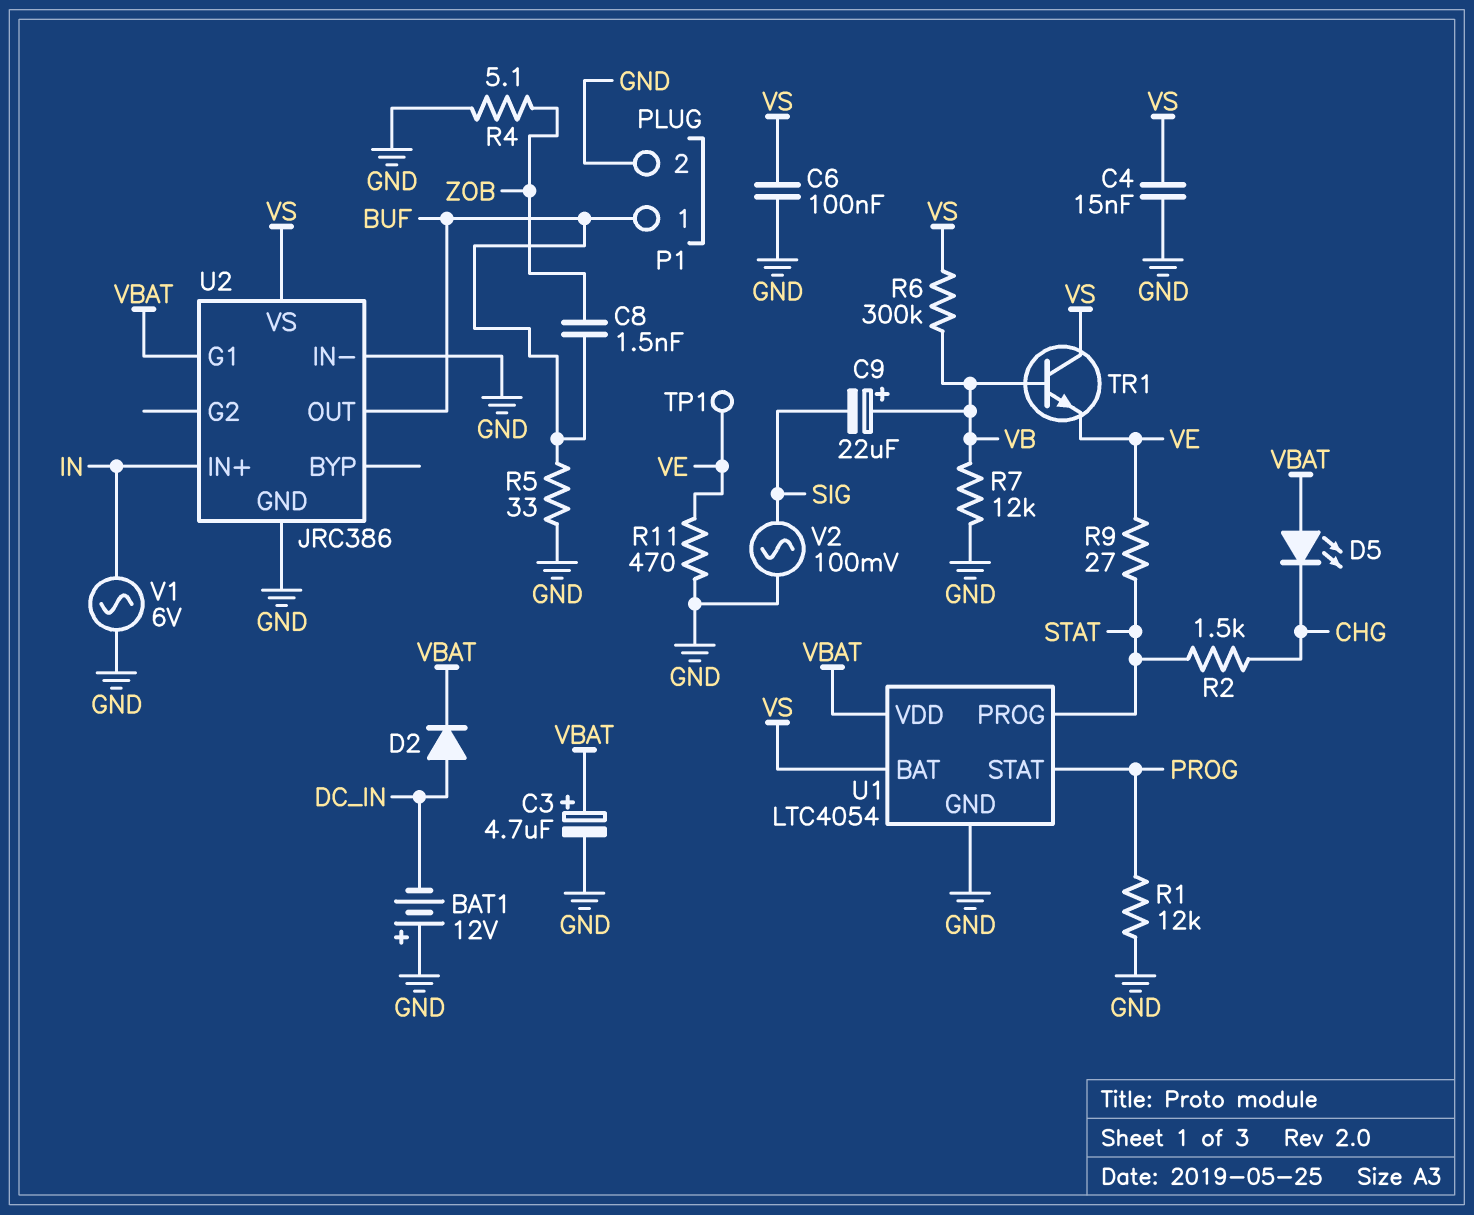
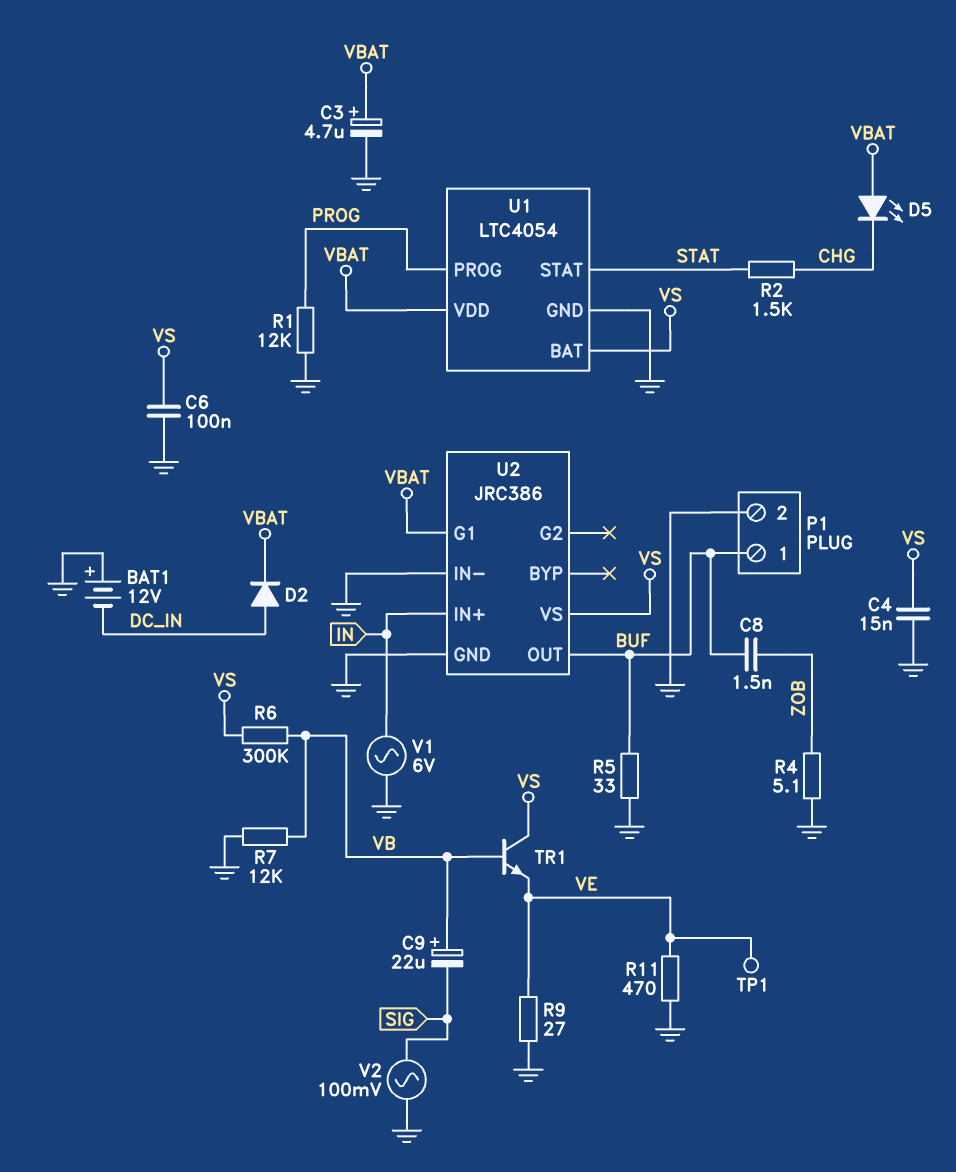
R9: 27 (STAT, VE) -> 27 (GND, VE)
U1 pin PROG: STAT -> PROG
U1 pin STAT: PROG -> STAT

